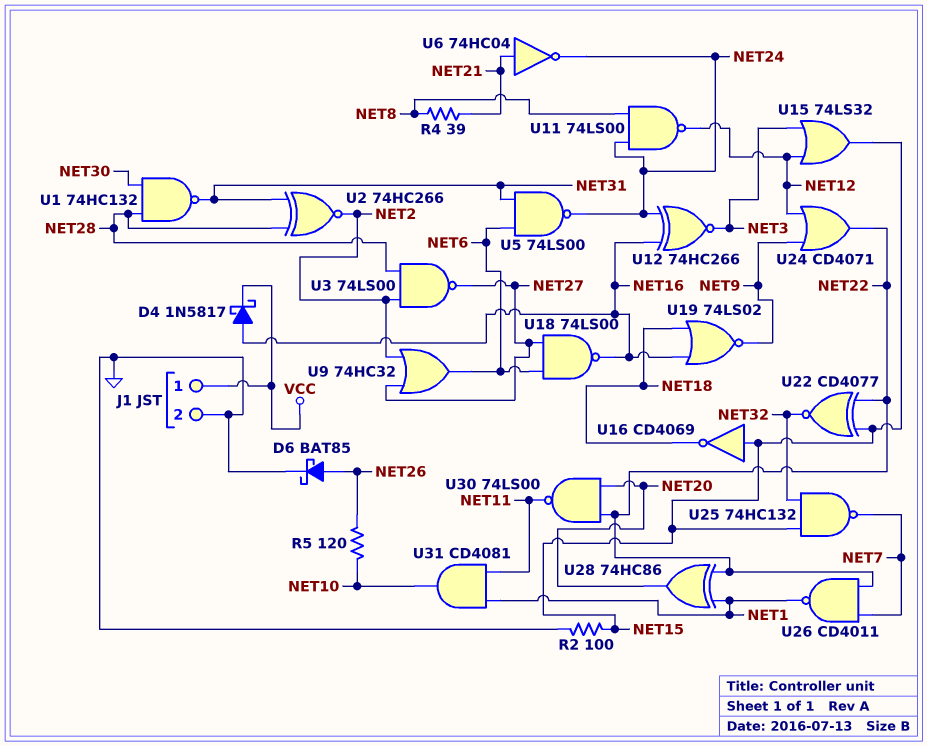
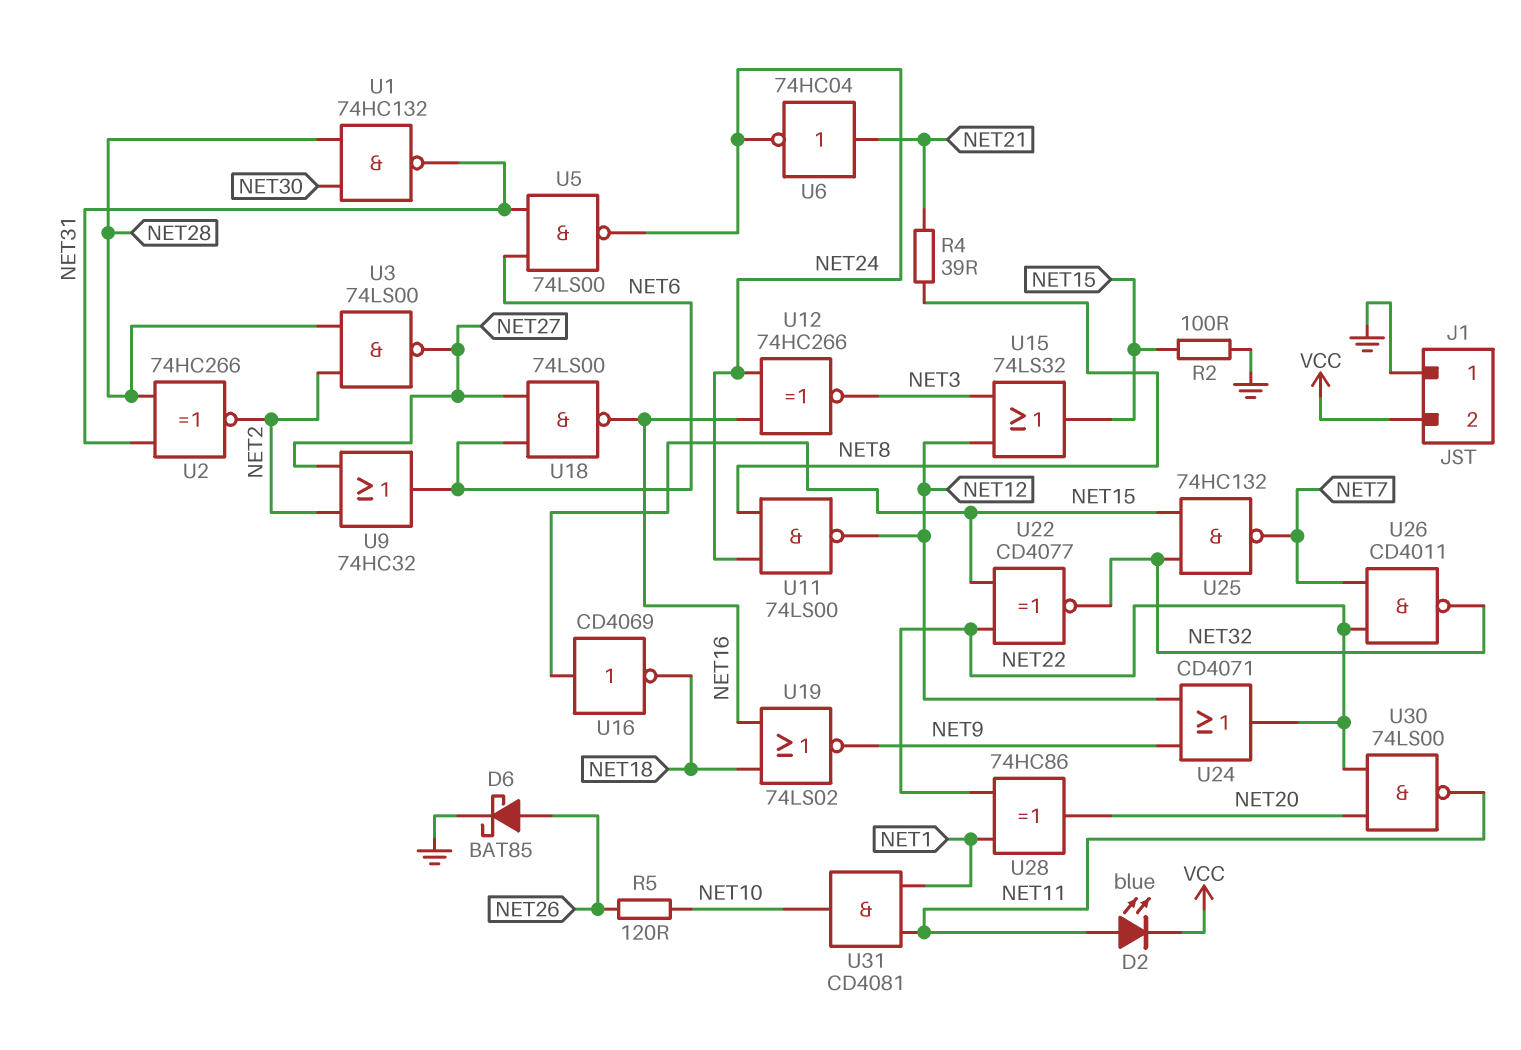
D2: none -> LED blue (A NET11, K VCC)
D4: schottky 1N5817 (A NET16, K VCC) -> none
J1 pin 1: VCC -> GND
J1 pin 2: GND -> VCC
U26: NAND CD4011 (in NET7, in NET22, out NET1) -> NAND CD4011 (in NET7, in NET22, out NET32)

